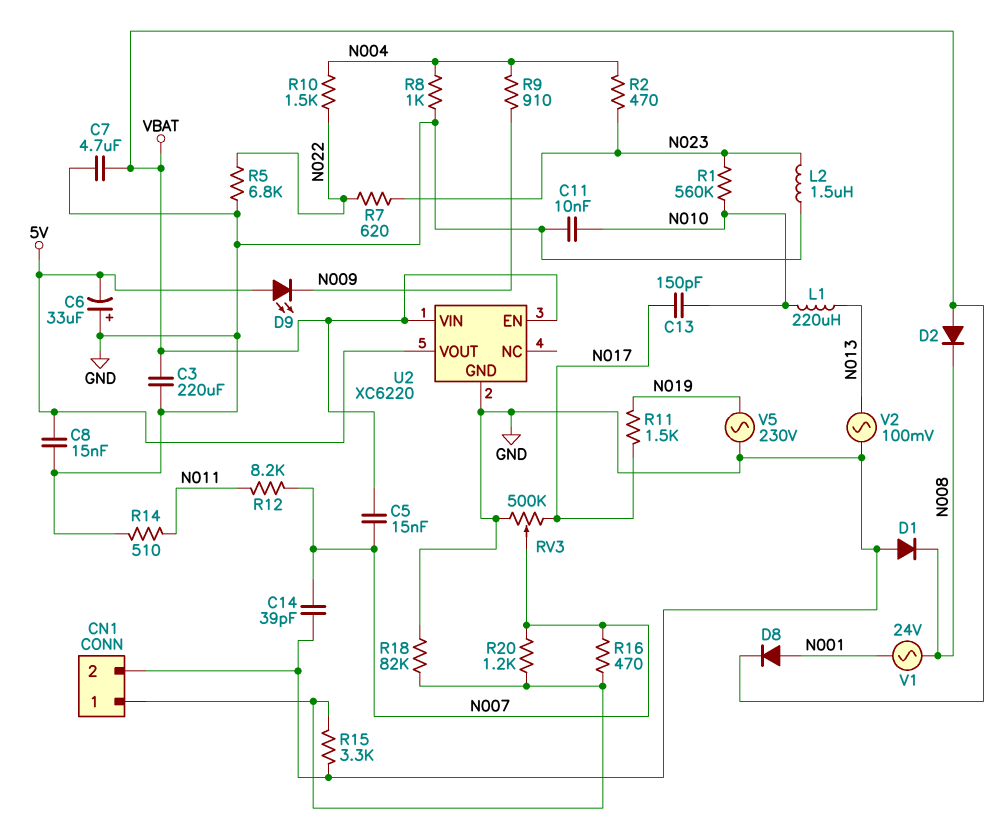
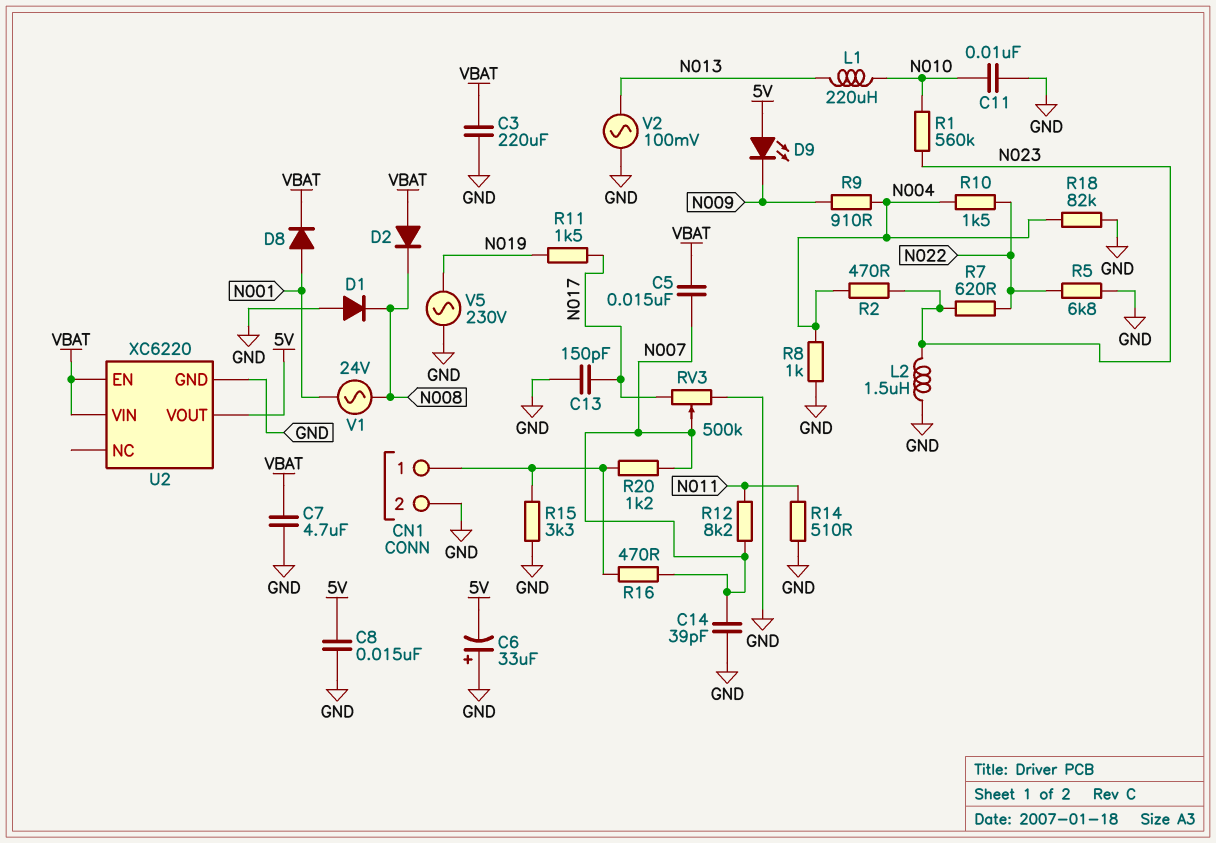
C13: 150pF (N010, N017) -> 150pF (GND, N017)
R18: 82k (CN1/1, GND) -> 82k (GND, N004)

